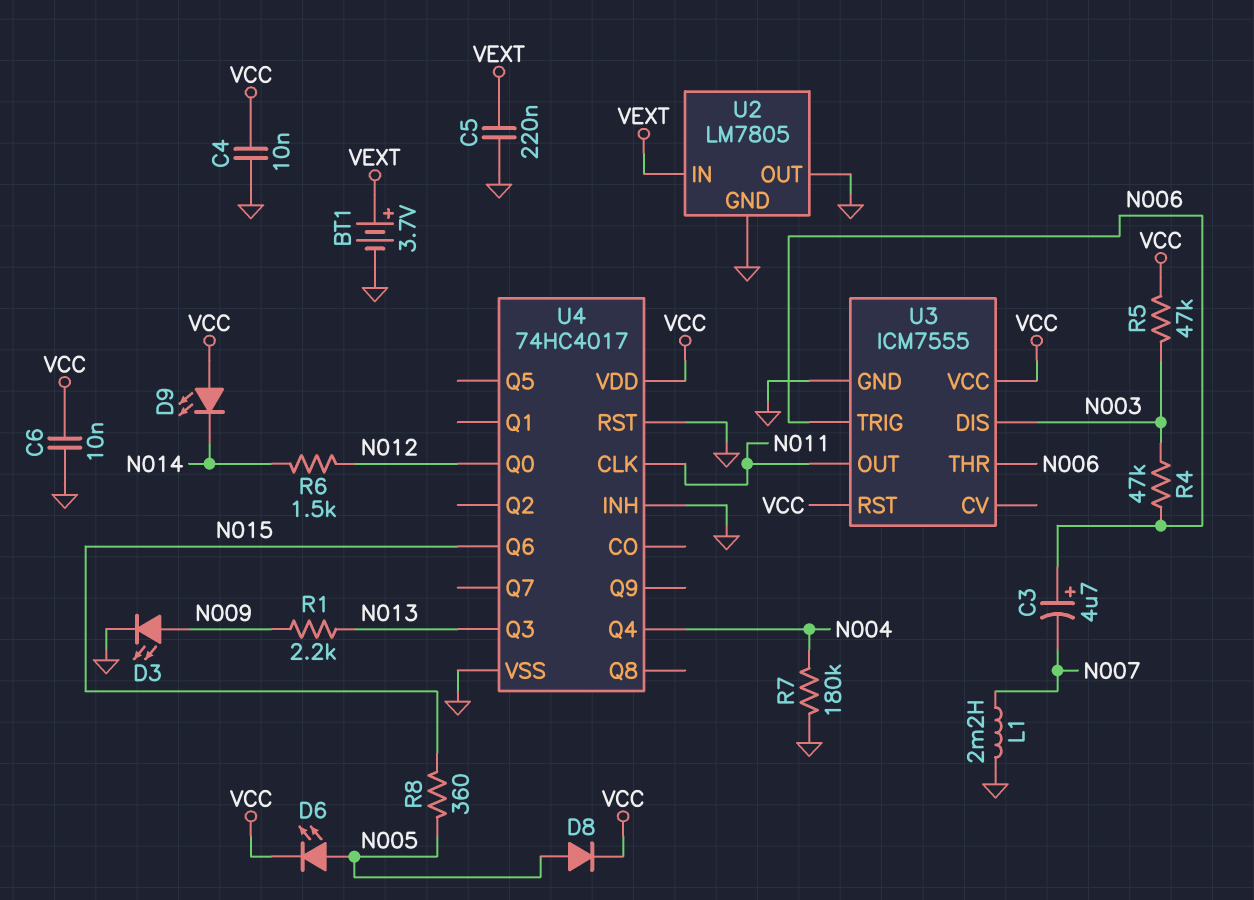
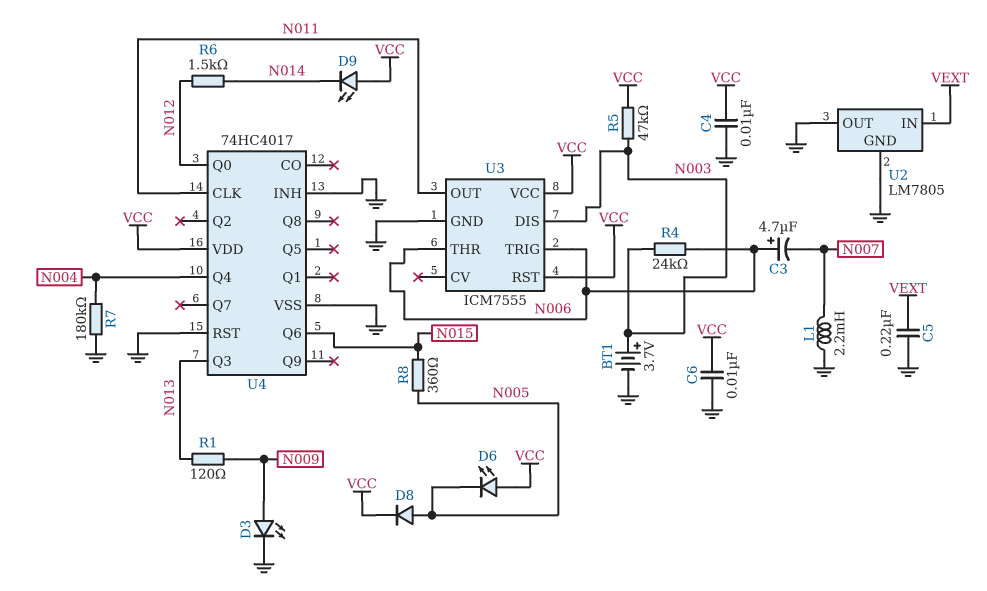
BT1: 3.7V (plus VEXT, minus GND) -> 3.7V (plus N003, minus GND)
D6: LED (A N005, K VCC) -> LED (A VCC, K N005)
R1: 2.2k (N009, N013) -> 120 (N009, N013)
R4: 47k (N003, N006) -> 24k (N003, N006)

